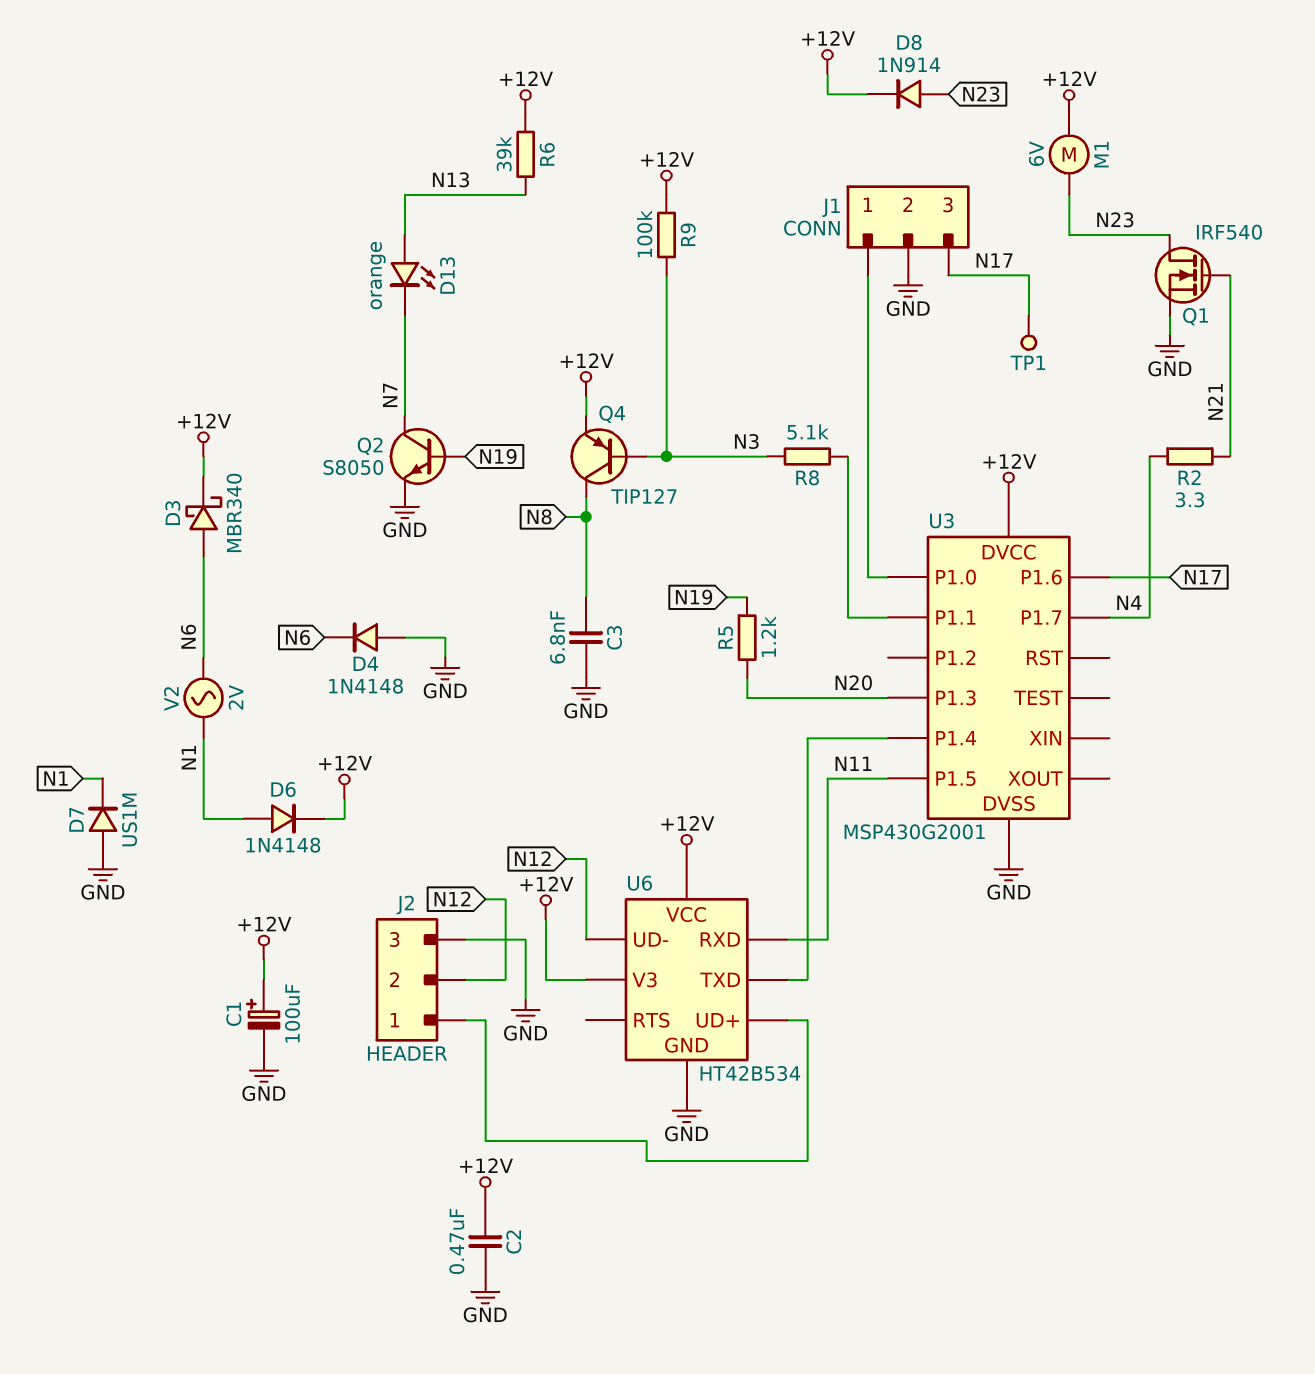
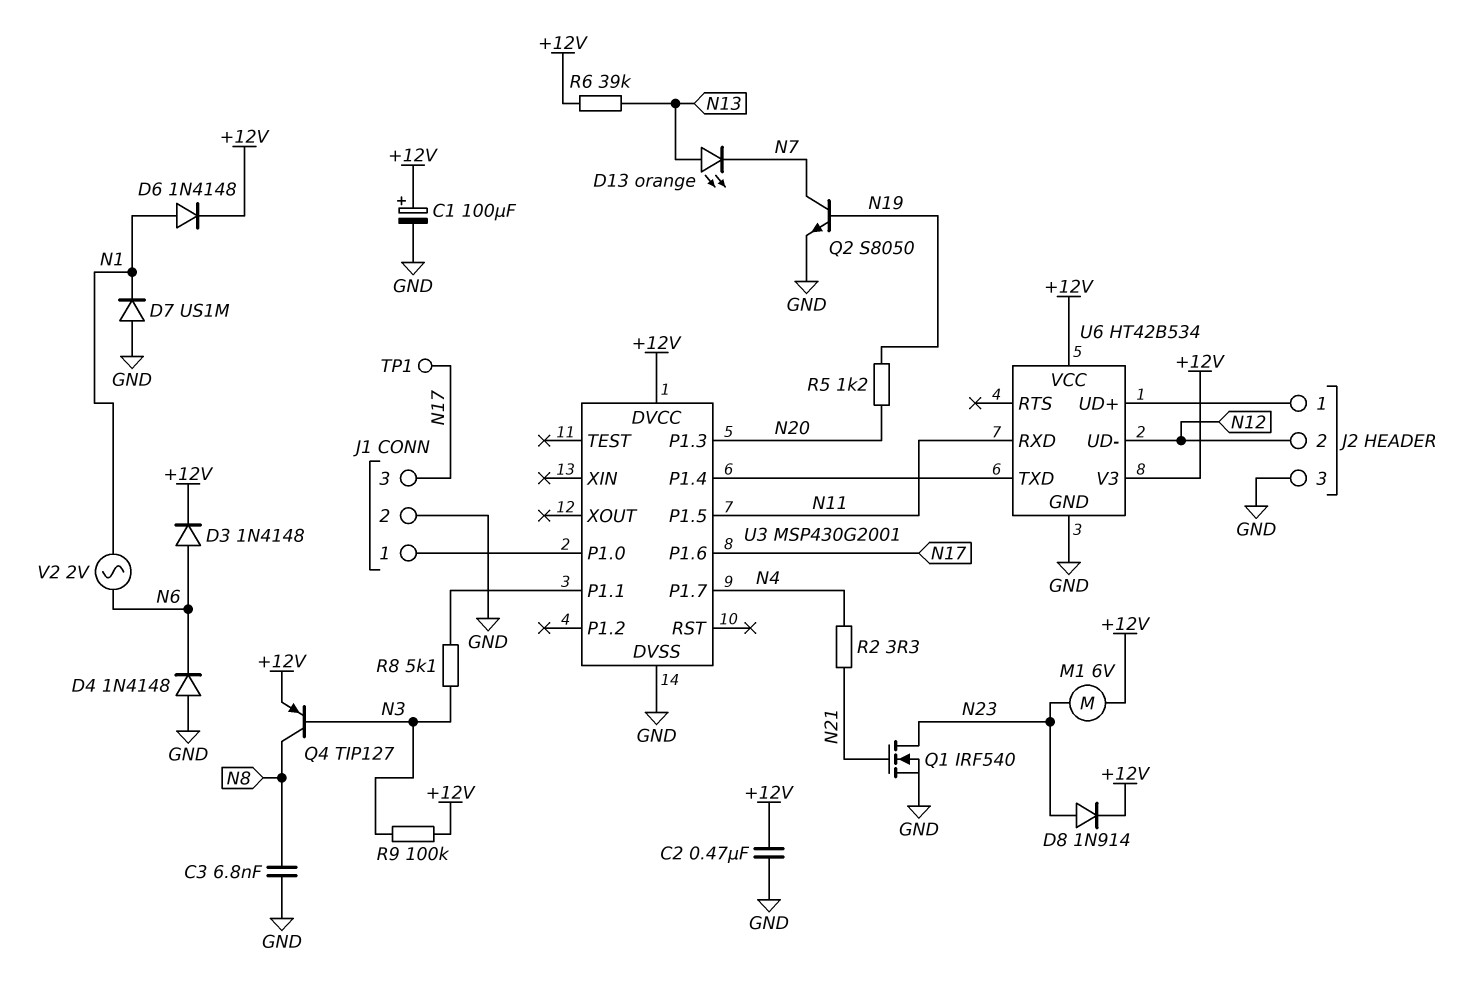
D3: schottky MBR340 (A N6, K +12V) -> diode 1N4148 (A N6, K +12V)

